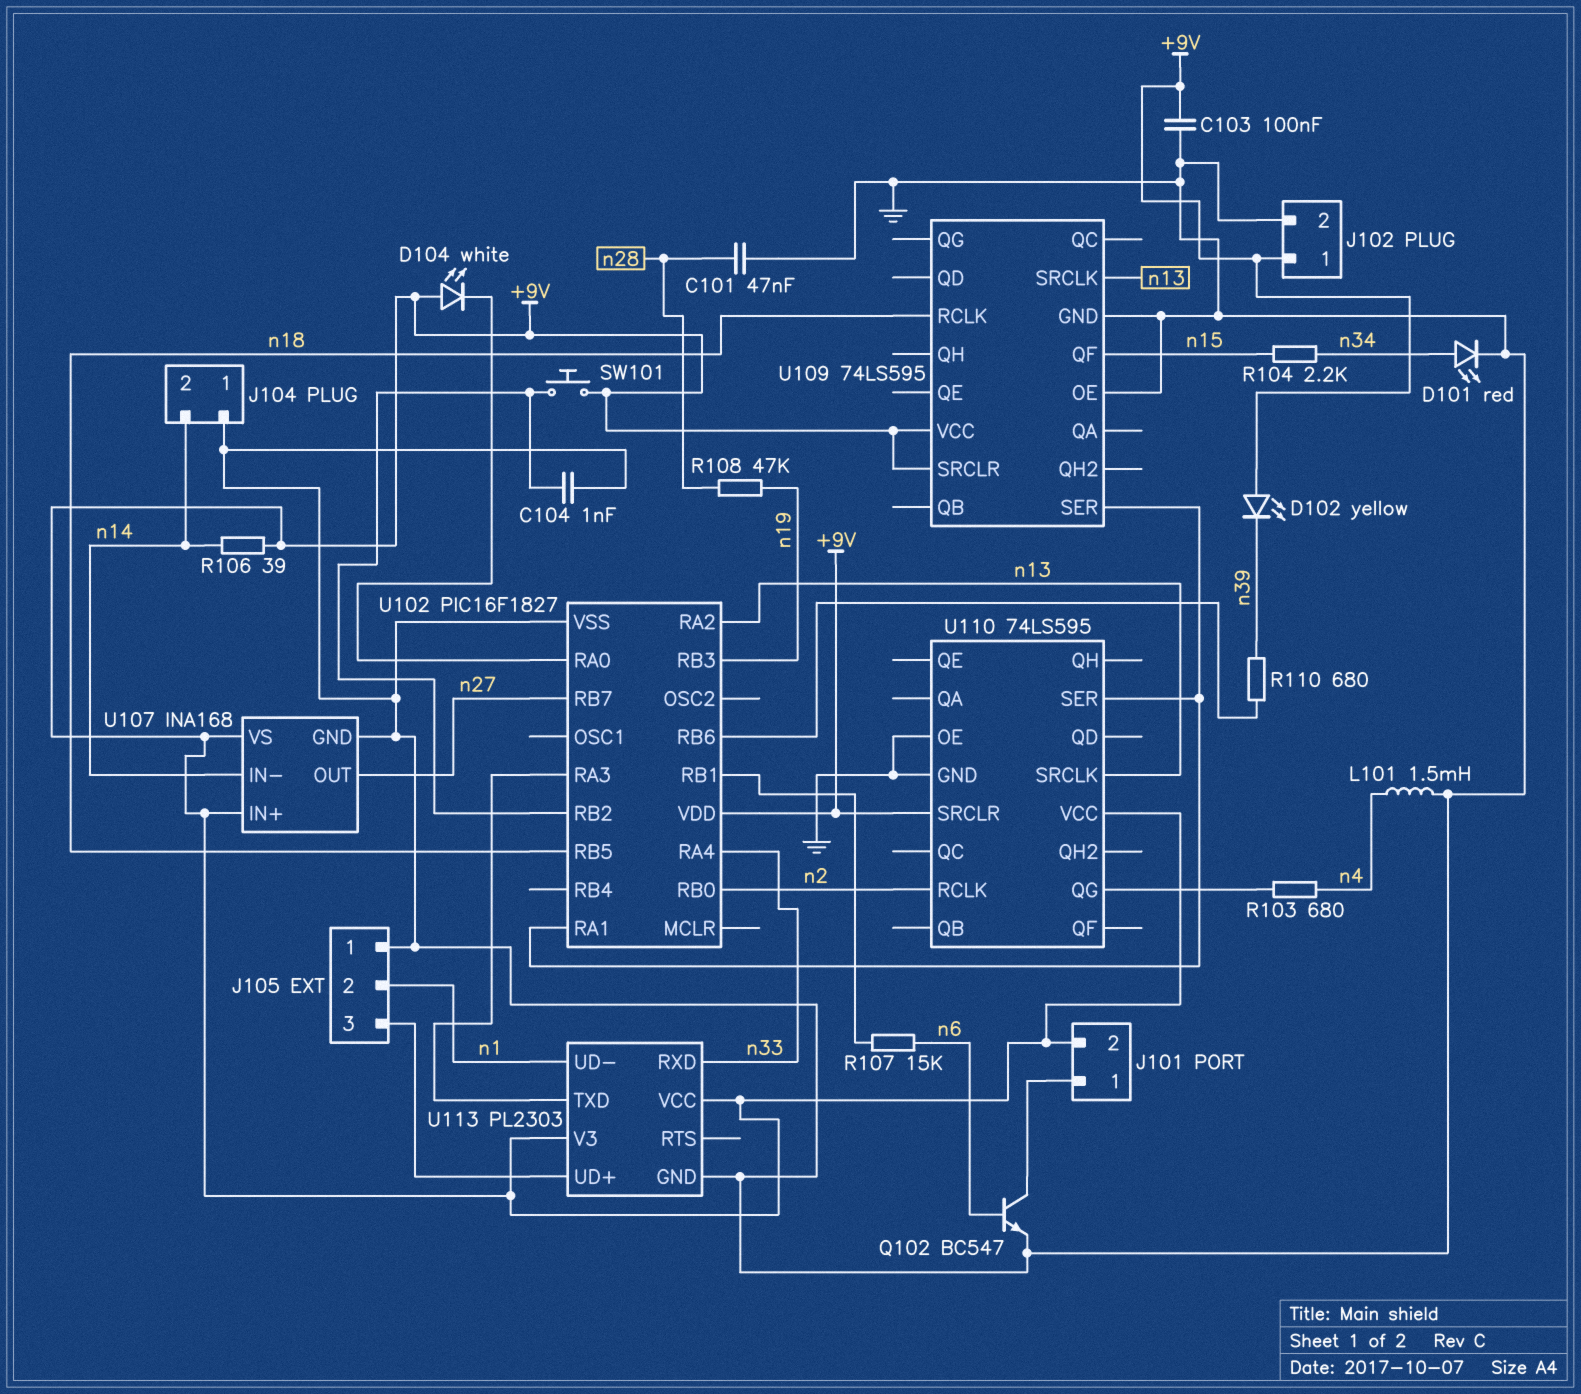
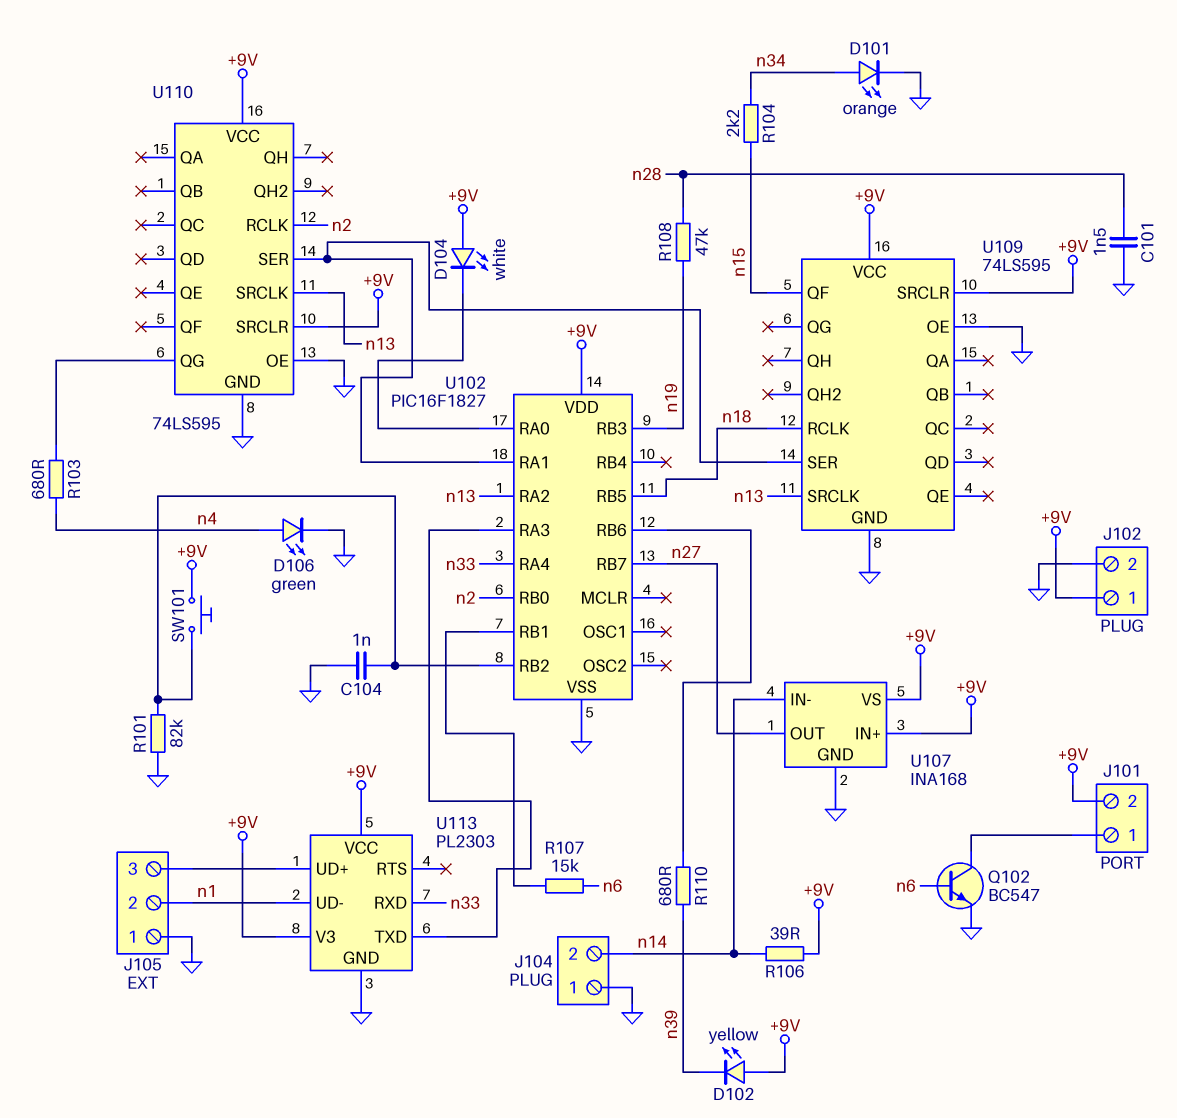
C101: 47nF (GND, n28) -> 1.5nF (GND, n28)
C103: 100nF (+9V, GND) -> none
D101: LED red (A n34, K GND) -> LED orange (A n34, K GND)
D106: none -> LED green (A n4, K GND)
L101: 1.5mH (GND, n4) -> none
R101: none -> 82k (GND, U102/RB2)

